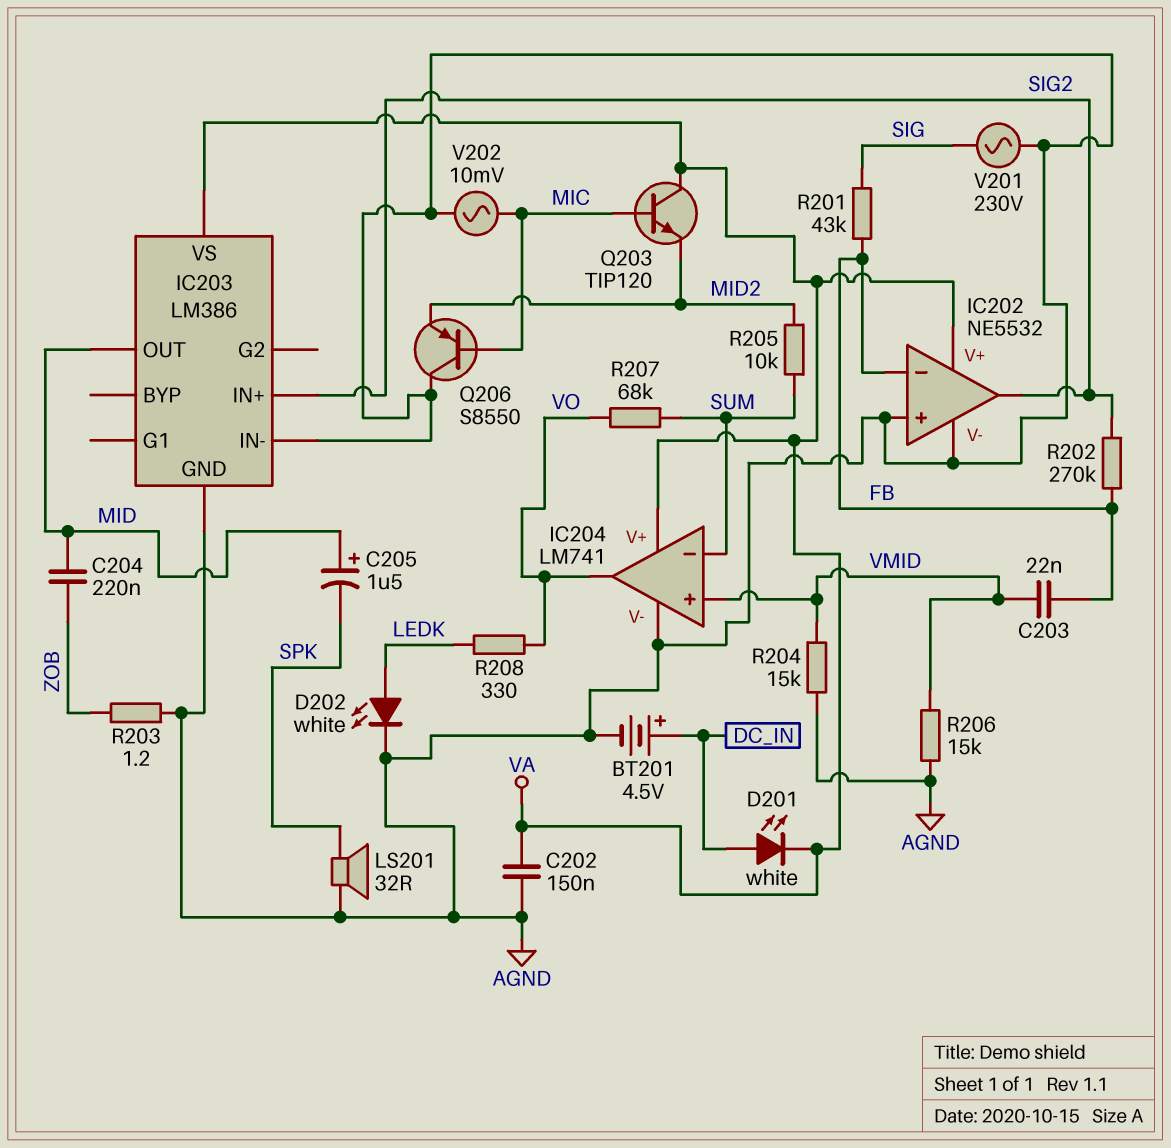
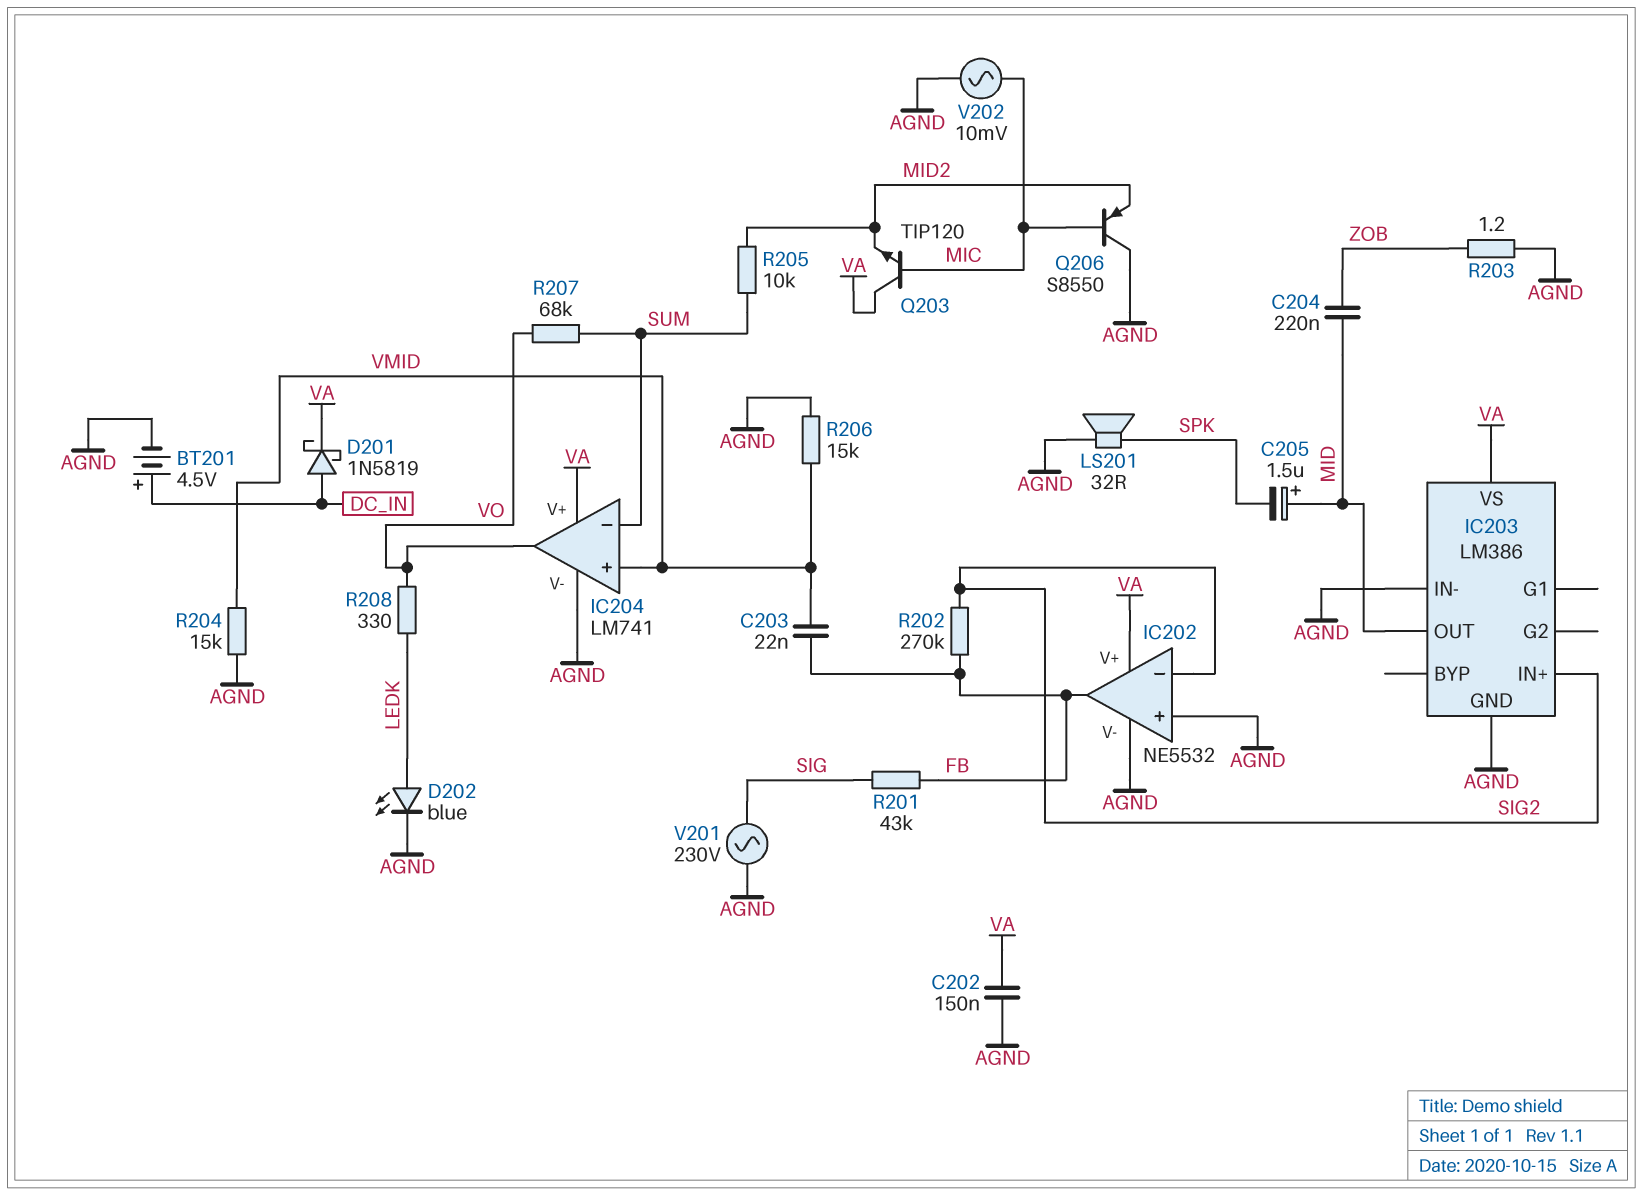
D201: LED white (A DC_IN, K VA) -> schottky 1N5819 (A DC_IN, K VA)
D202: LED white (A LEDK, K AGND) -> LED blue (A LEDK, K AGND)
IC202 pin in-: FB -> SIG2
IC202 pin out: SIG2 -> FB

